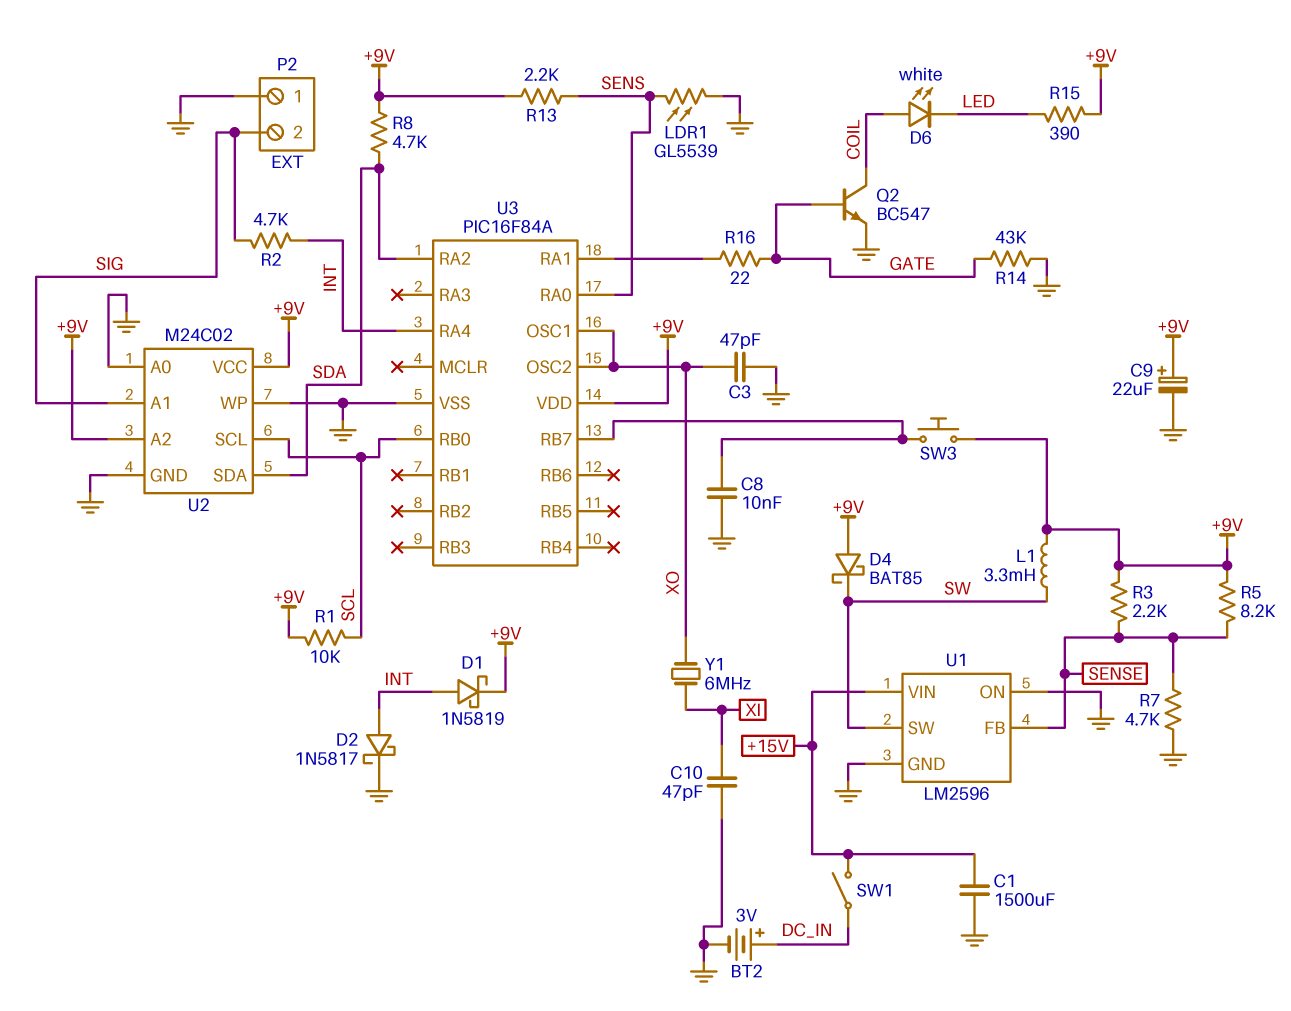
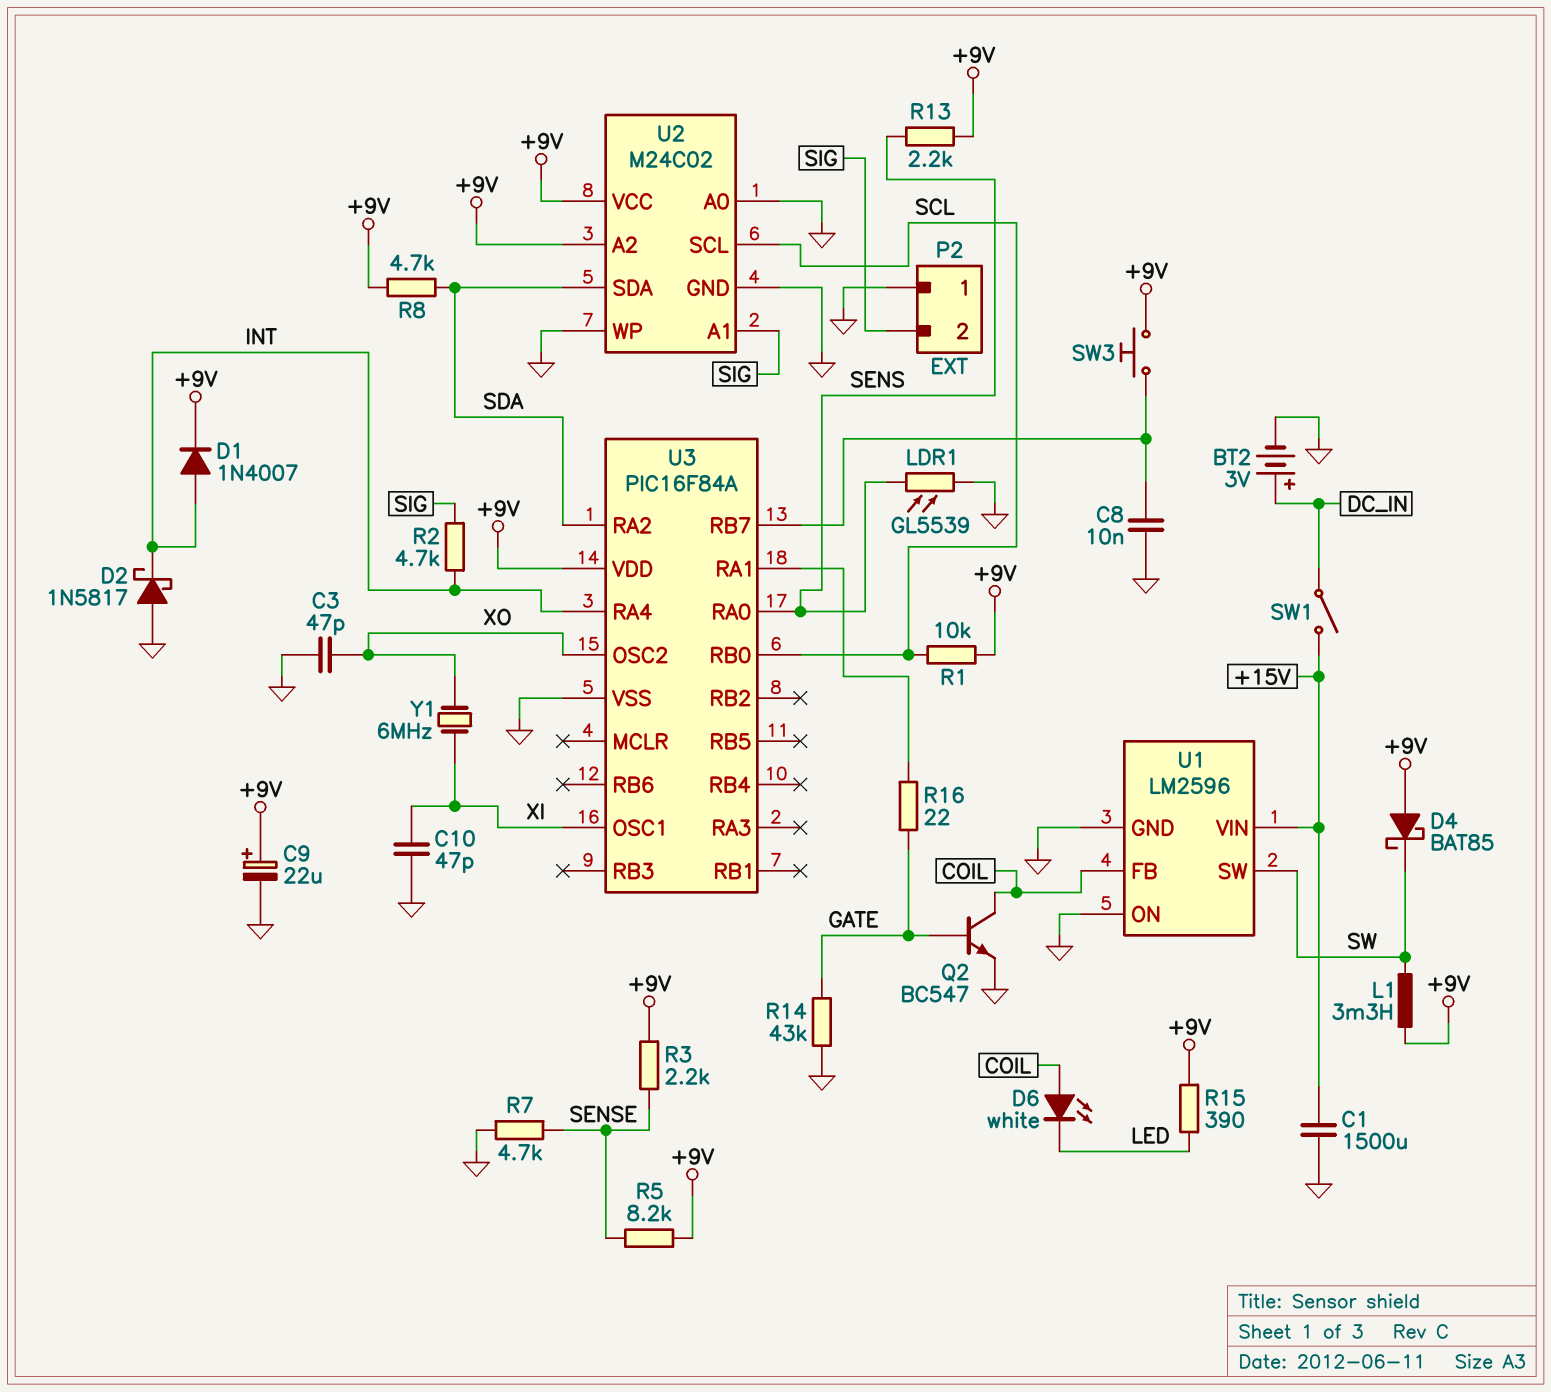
D1: schottky 1N5819 (A INT, K +9V) -> diode 1N4007 (A INT, K +9V)
D2: schottky 1N5817 (A INT, K GND) -> schottky 1N5817 (A GND, K INT)
U1 pin FB: SENSE -> COIL
U3 pin OSC1: XO -> XI

